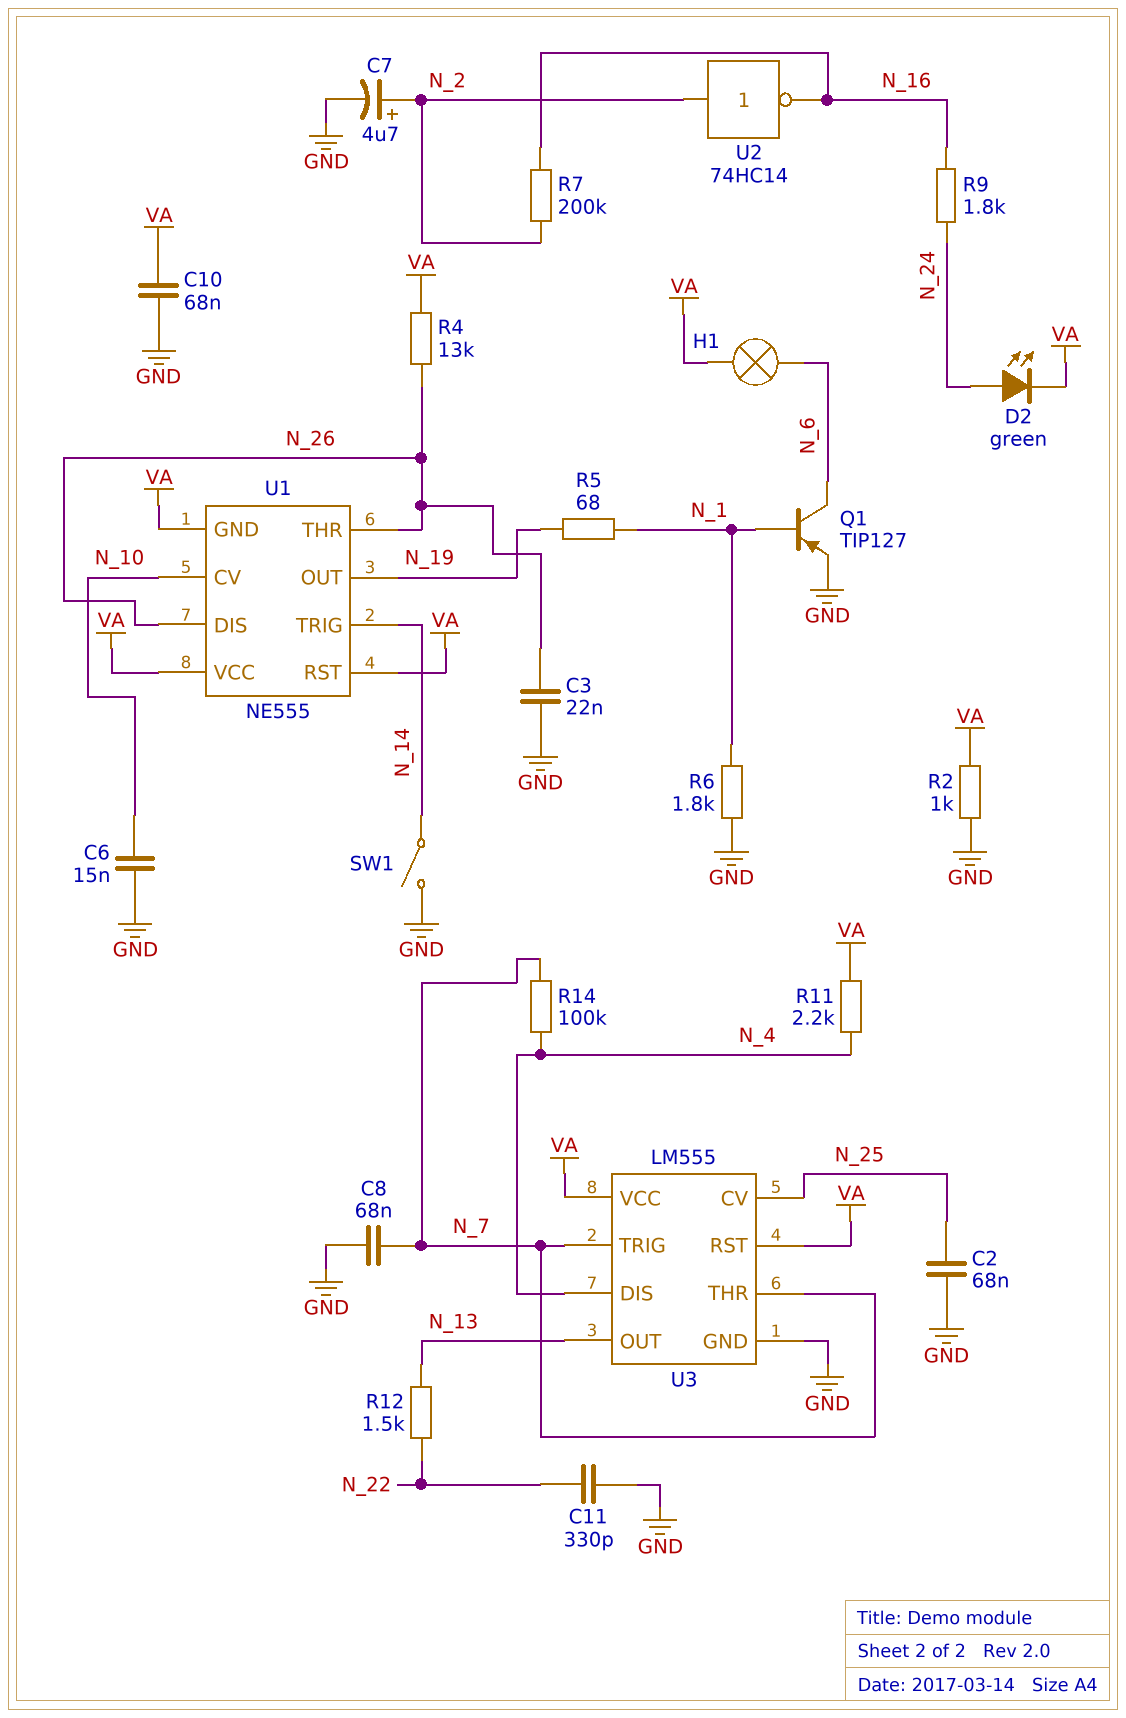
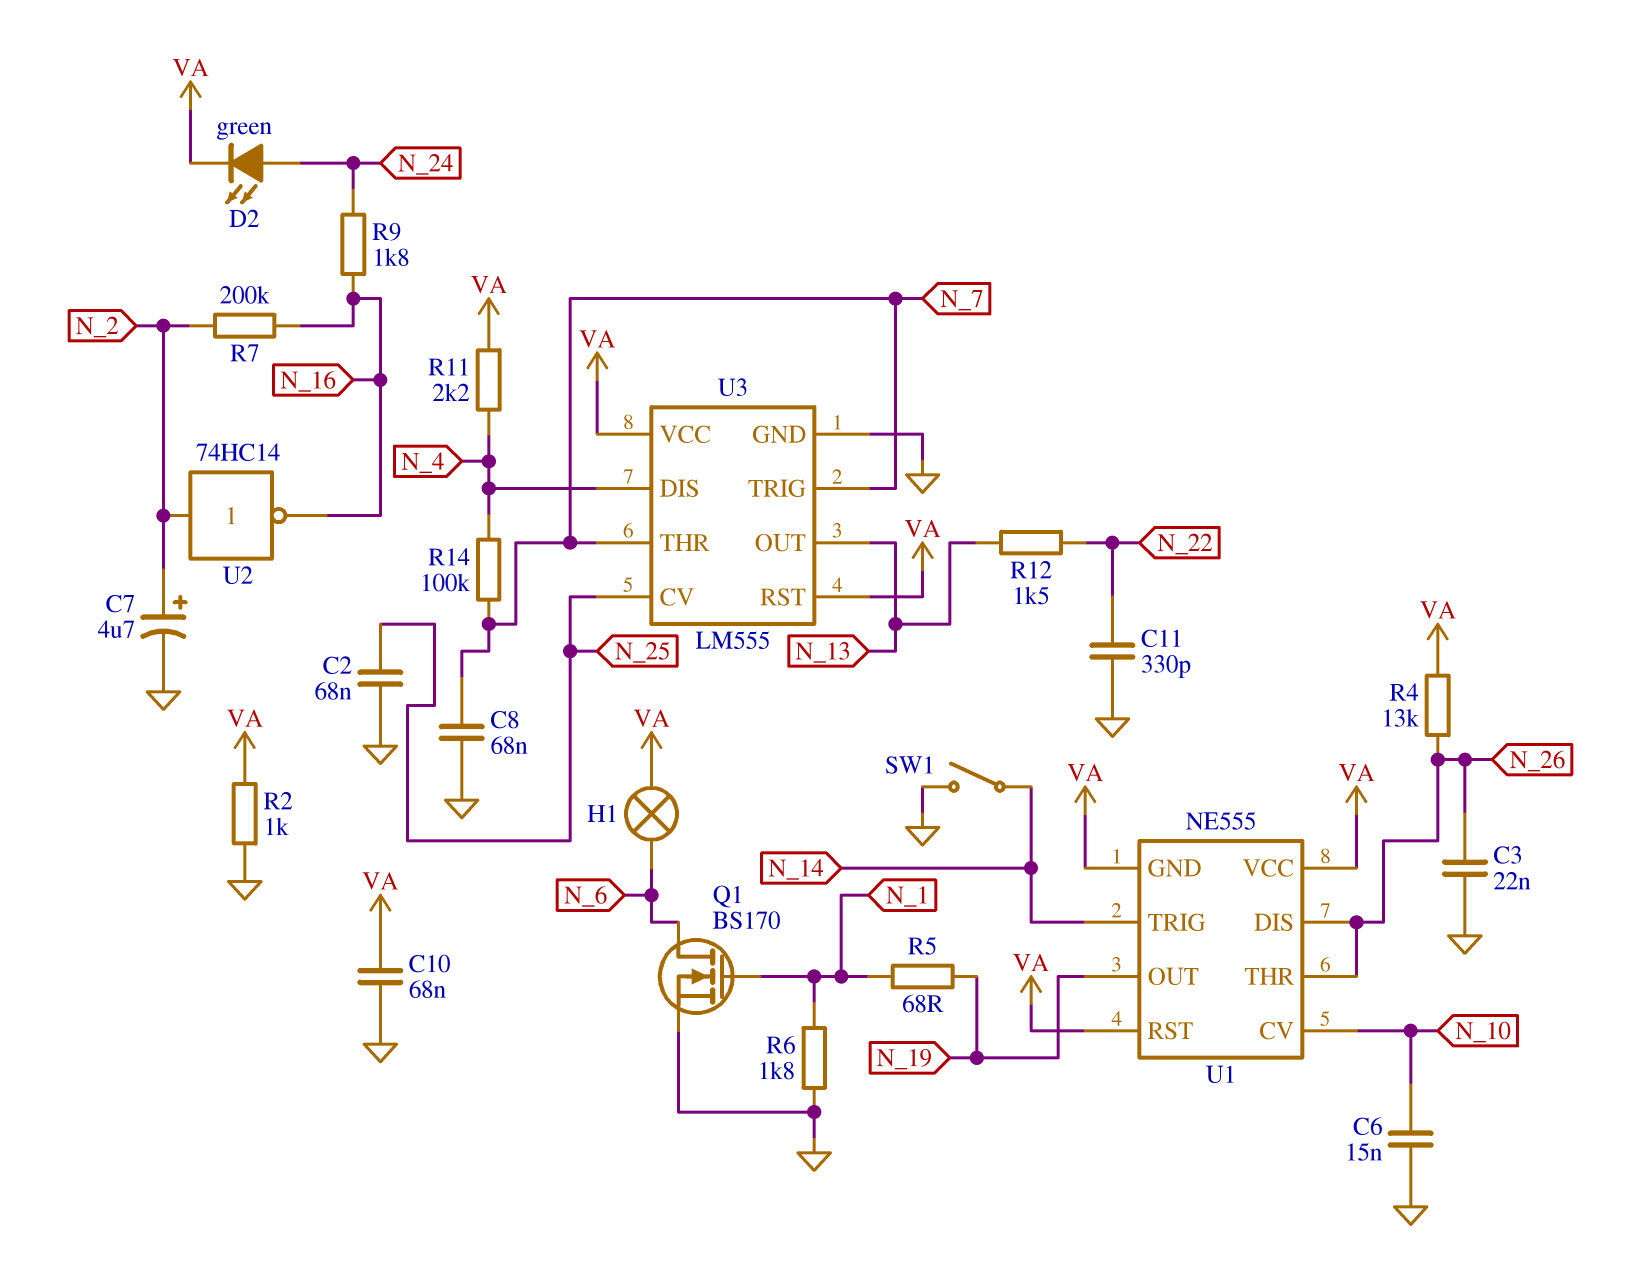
Q1: PNP TIP127 (B N_1, C N_6, E GND) -> NMOS BS170 (G N_1, D N_6, S GND)

